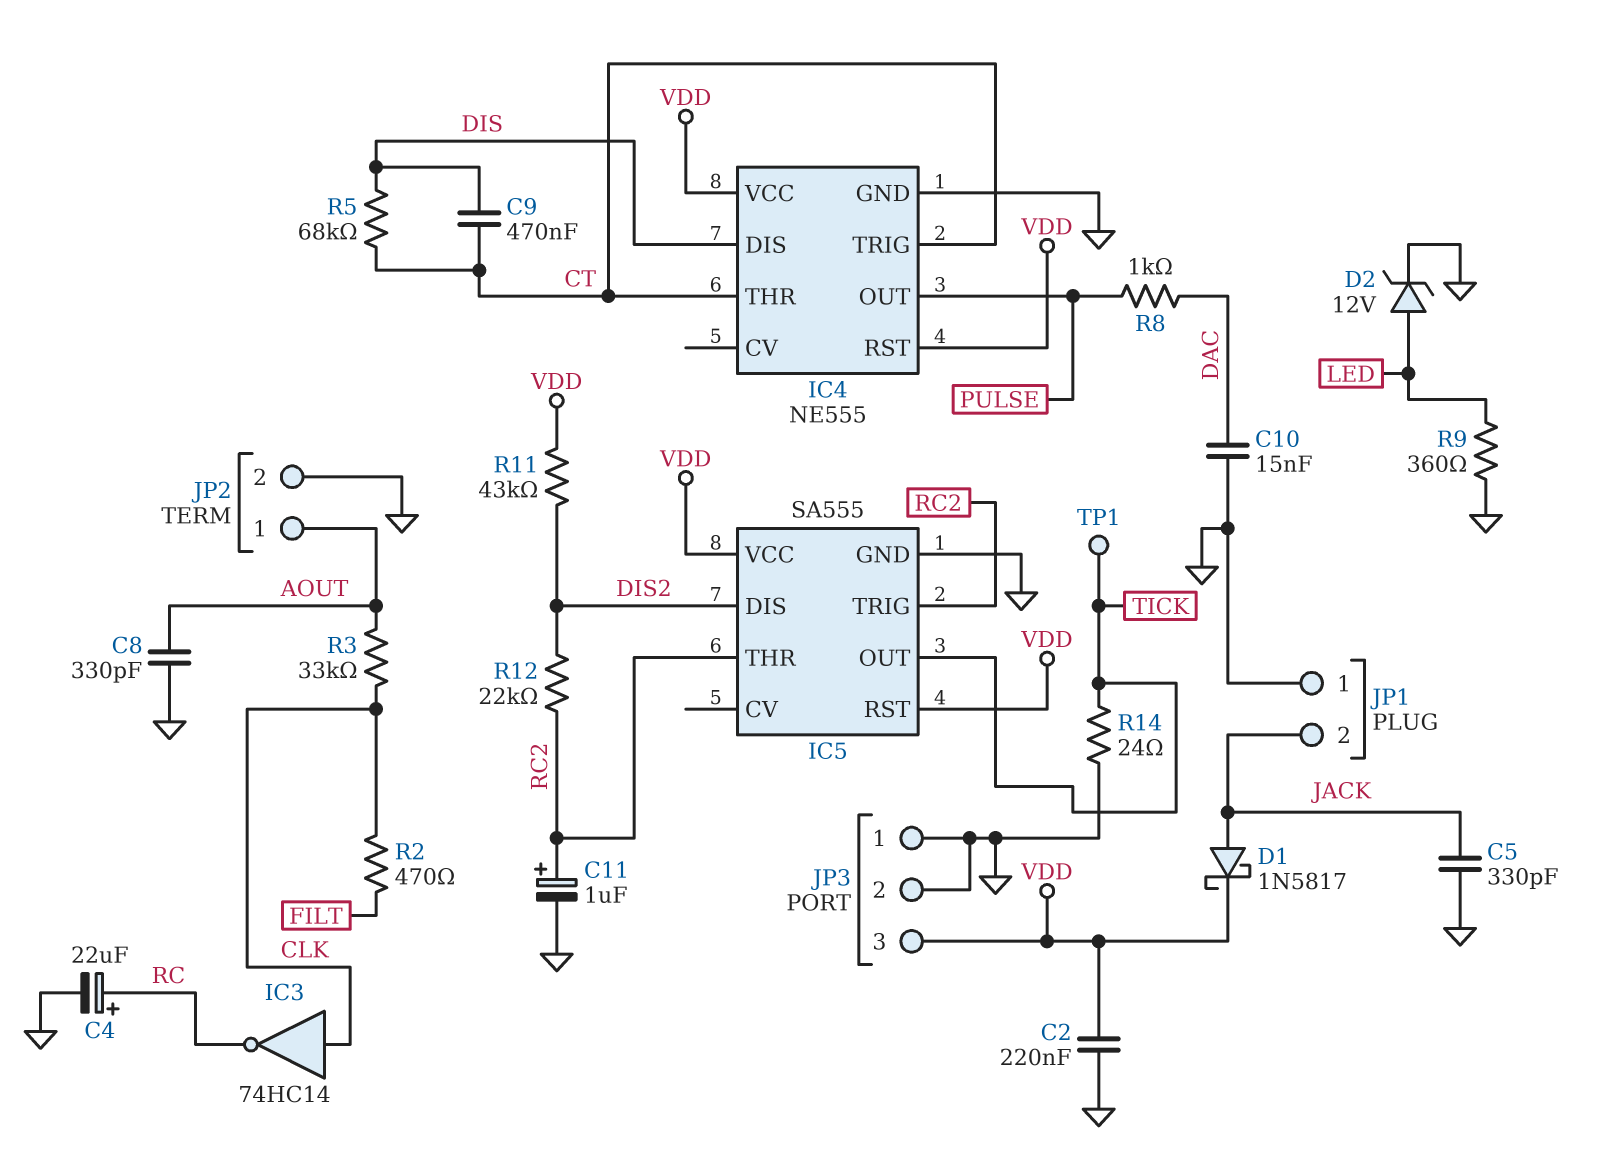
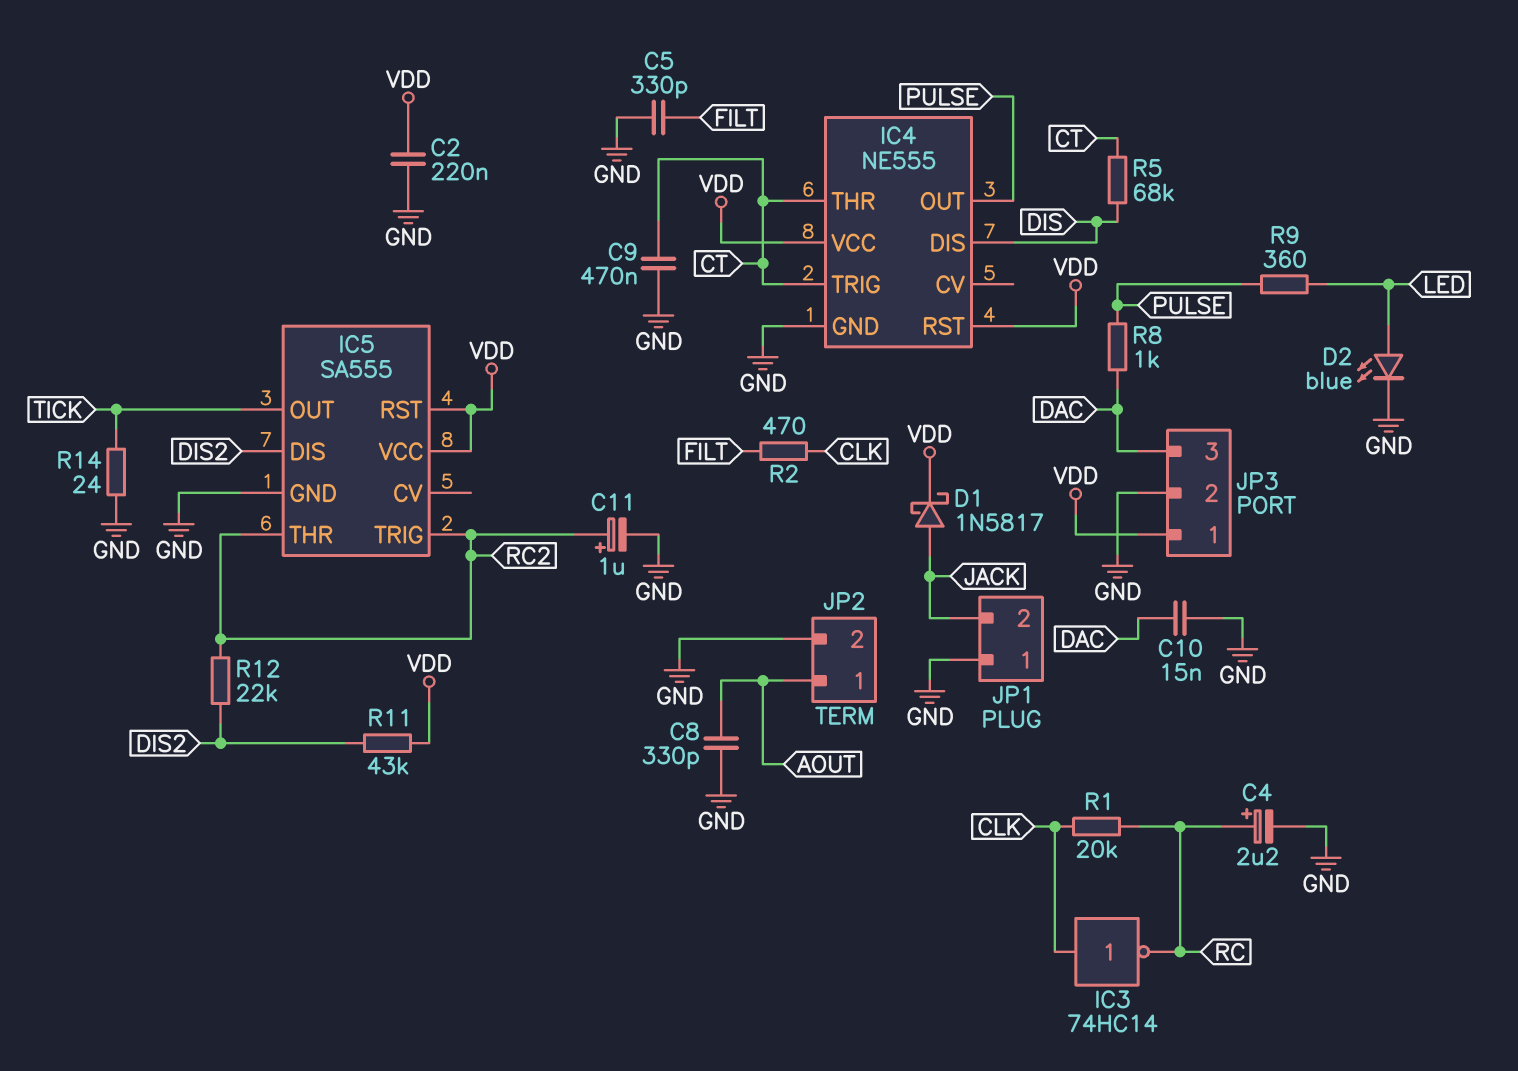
C4: 22uF (plus RC, minus GND) -> 2.2uF (plus RC, minus GND)
C5: 330pF (GND, JACK) -> 330pF (FILT, GND)
C9: 470nF (CT, DIS) -> 470nF (CT, GND)
D2: zener 12V (A LED, K GND) -> LED blue (A LED, K GND)
JP3 pin 1: GND -> VDD
JP3 pin 3: VDD -> DAC
R1: none -> 20k (CLK, RC)
R3: 33k (AOUT, CLK) -> none
R9: 360 (GND, LED) -> 360 (LED, PULSE)
TP1: test point (TICK) -> none

